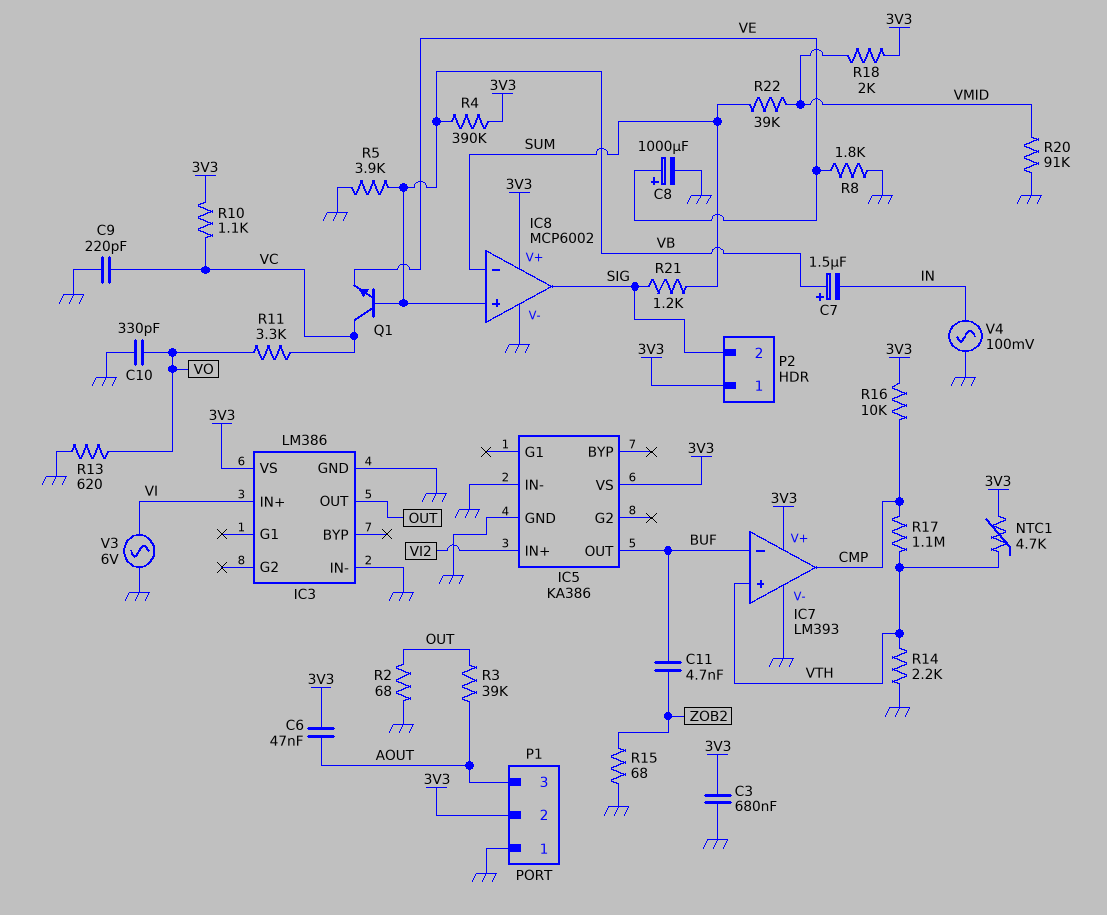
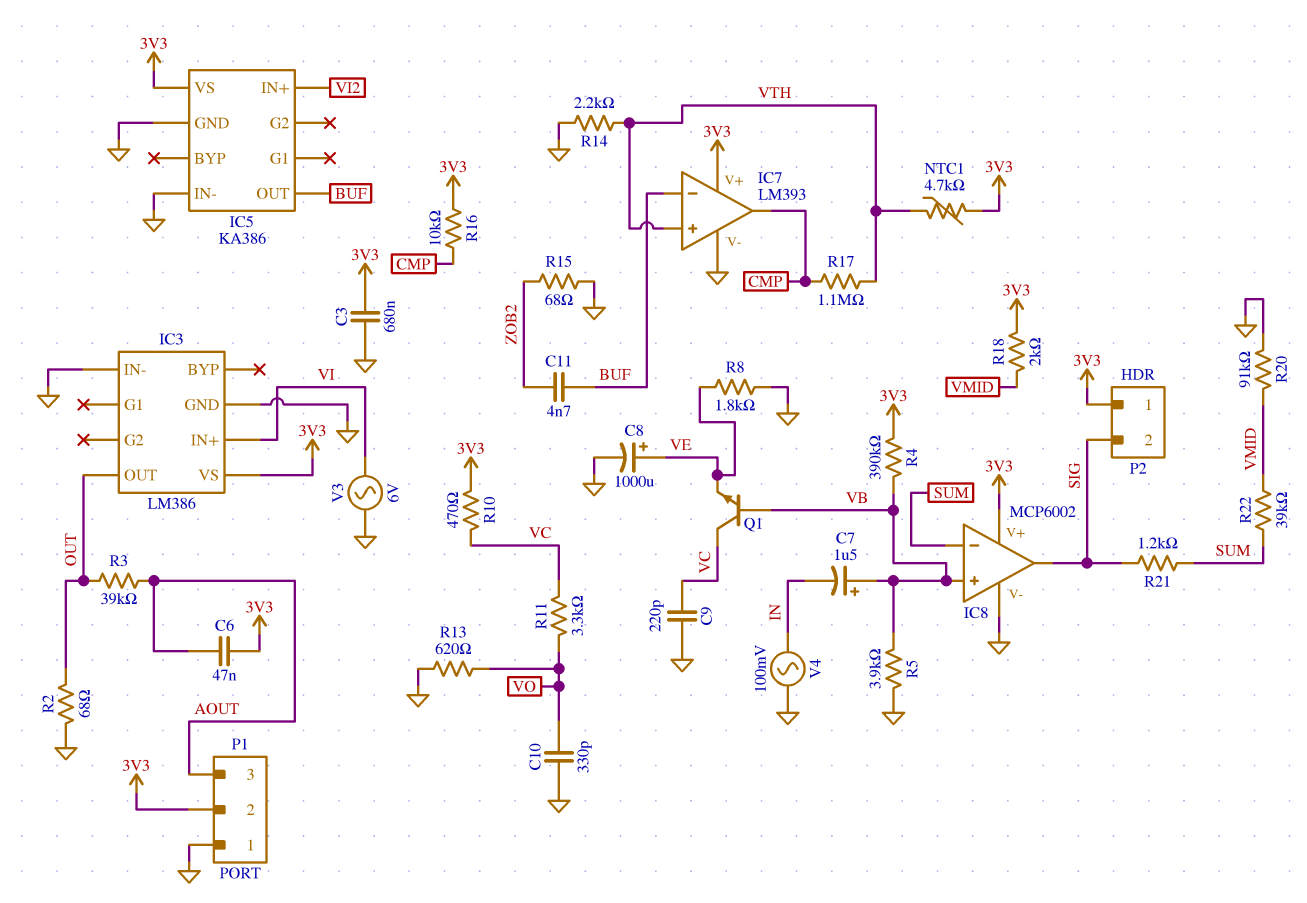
R10: 1.1k (3V3, VC) -> 470 (3V3, VC)

